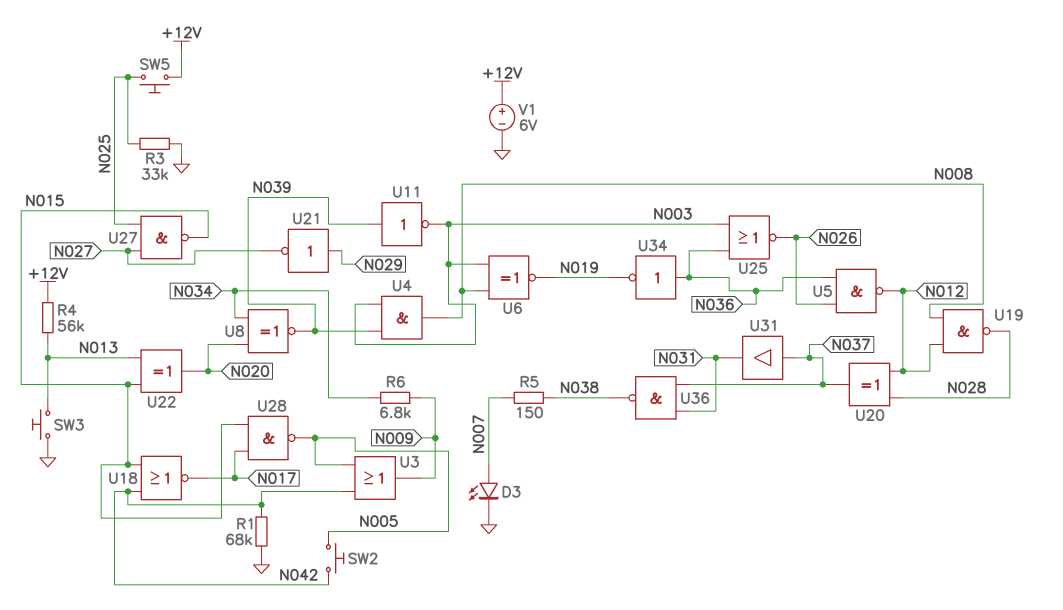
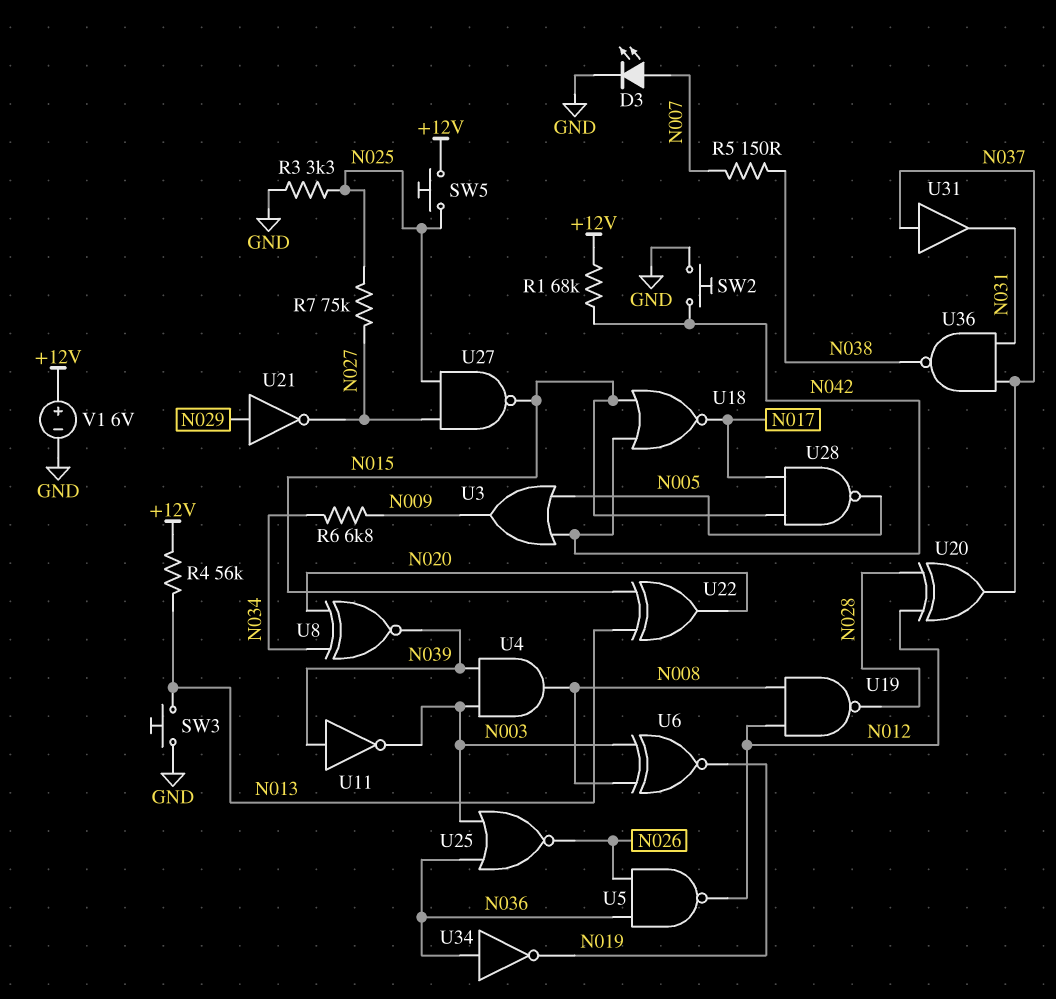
R1: 68k (GND, N042) -> 68k (+12V, N042)
R3: 33k (GND, N025) -> 3.3k (GND, N025)
R7: none -> 75k (N025, N027)
SW2: button (N005, N042) -> button (GND, N042)

